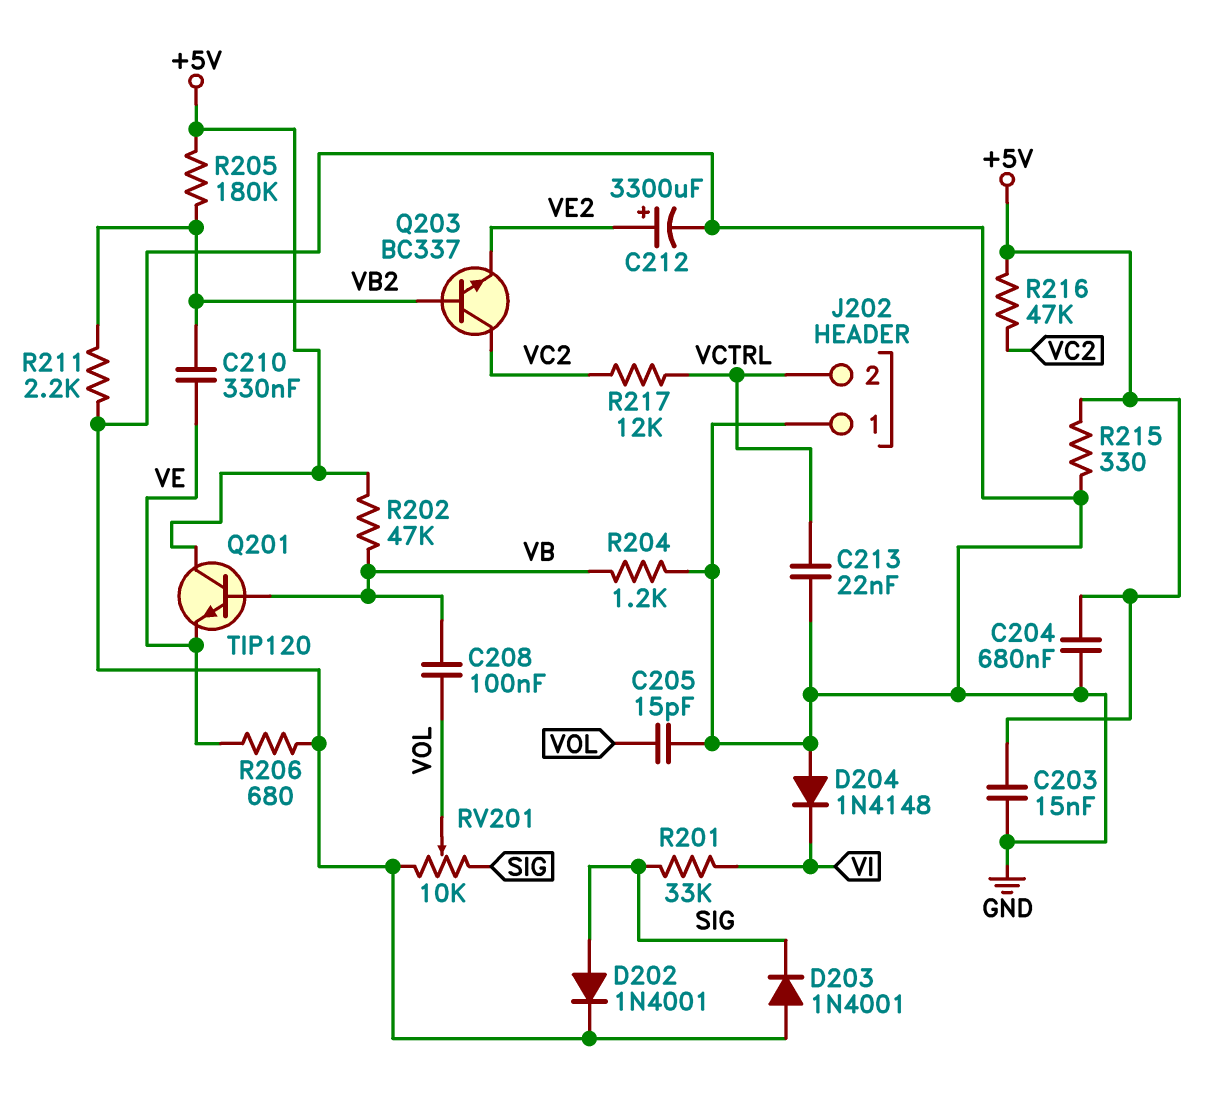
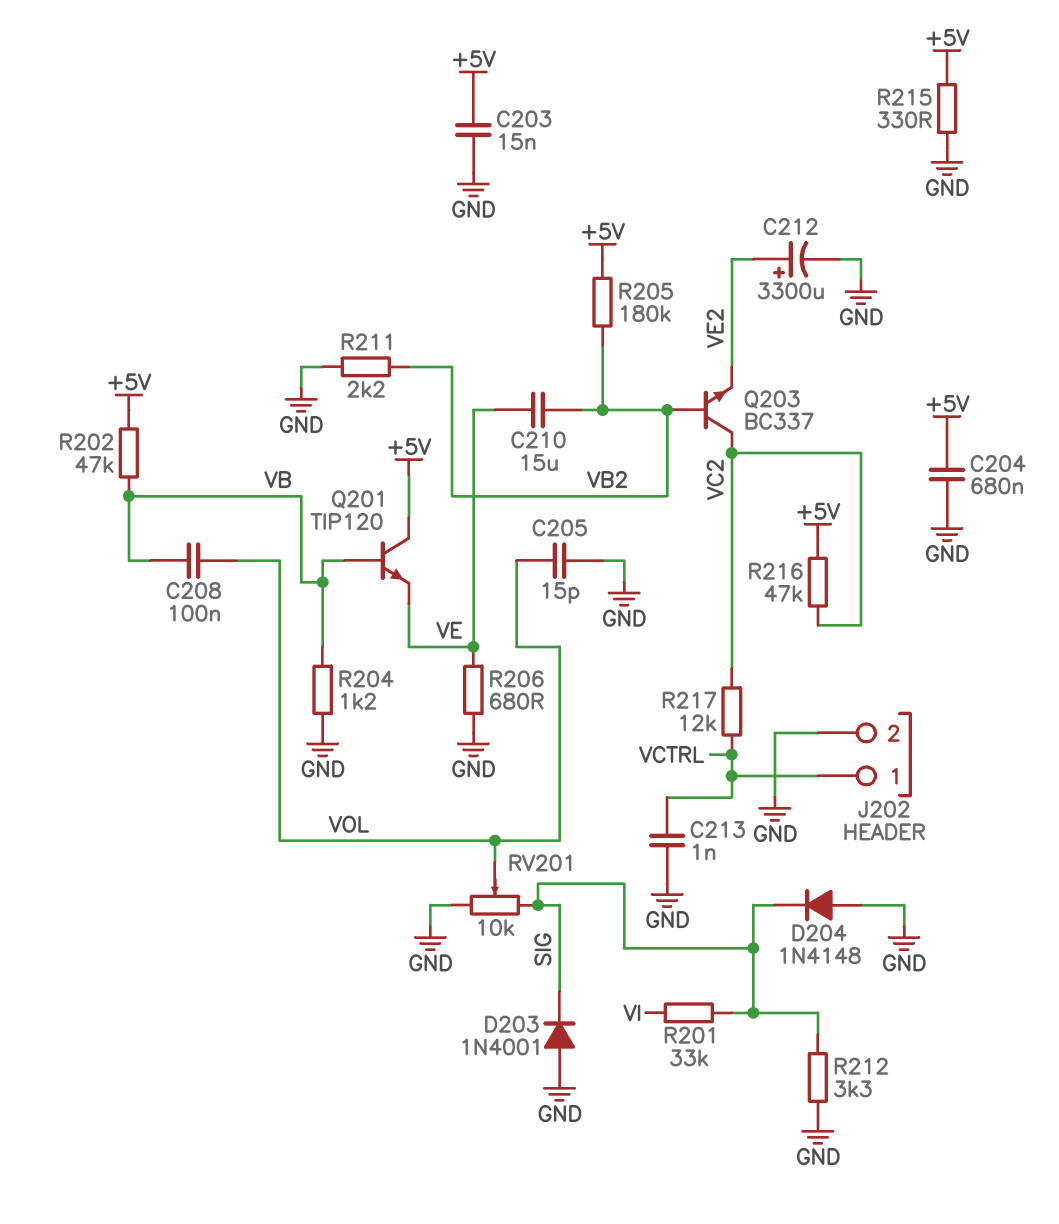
C210: 330nF (VB2, VE) -> 15uF (VB2, VE)
C213: 22nF (GND, VCTRL) -> 1nF (GND, VCTRL)
D202: diode 1N4001 (A SIG, K GND) -> none
D204: diode 1N4148 (A GND, K VI) -> diode 1N4148 (A GND, K SIG)
J202 pin 1: GND -> VCTRL
J202 pin 2: VCTRL -> GND
R212: none -> 3.3k (GND, SIG)

